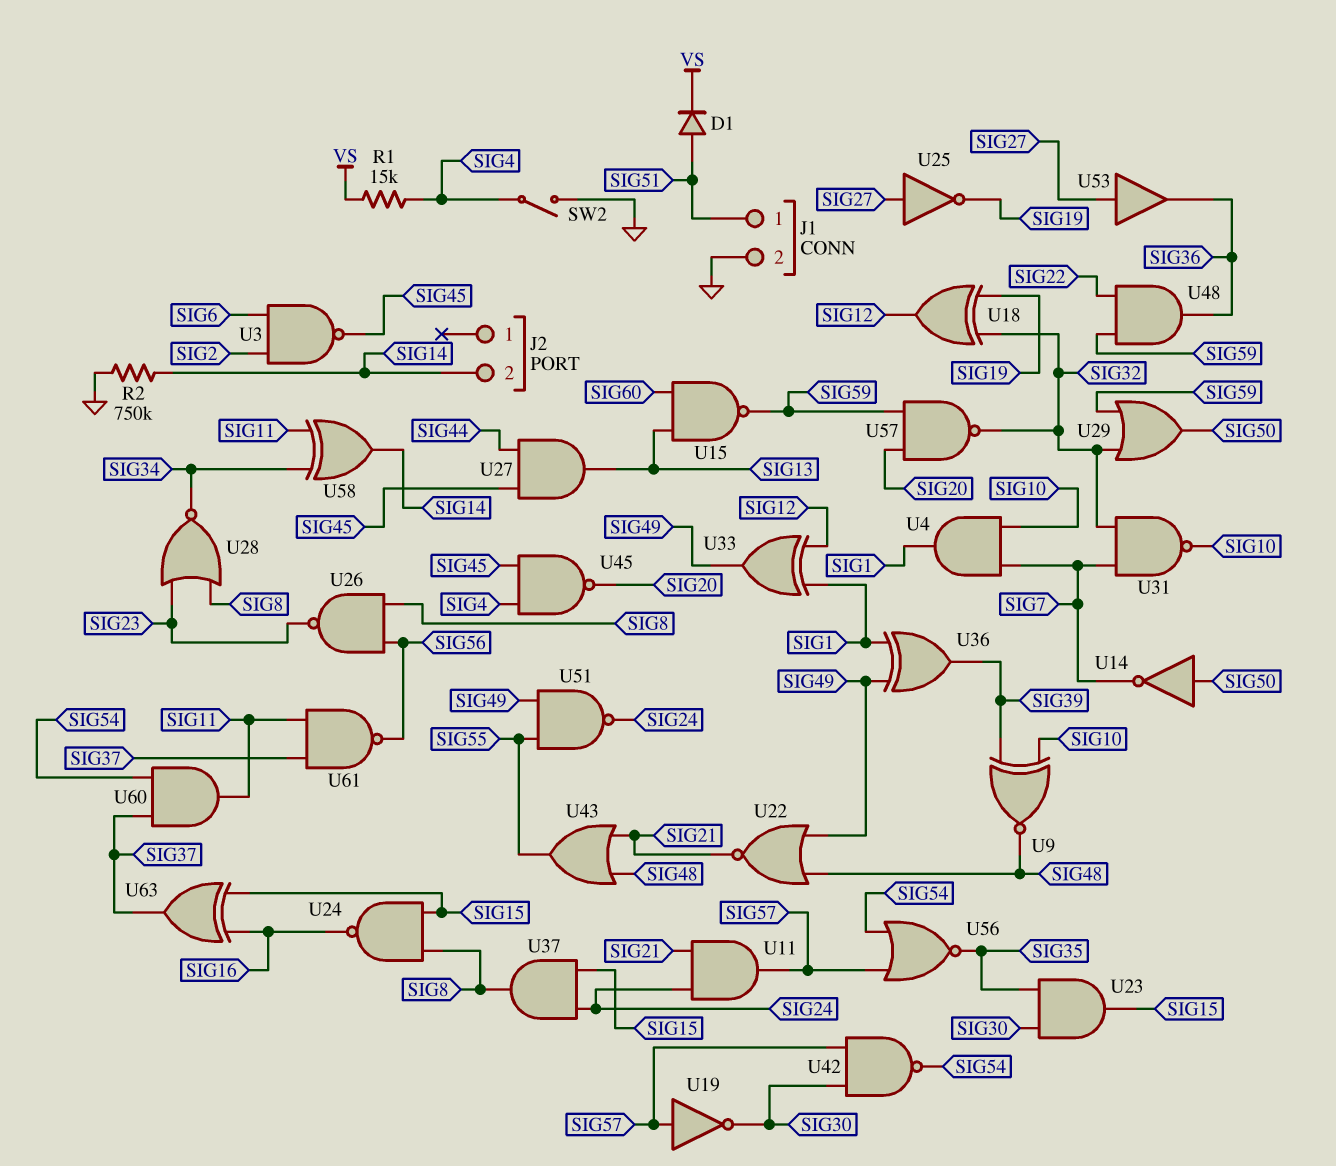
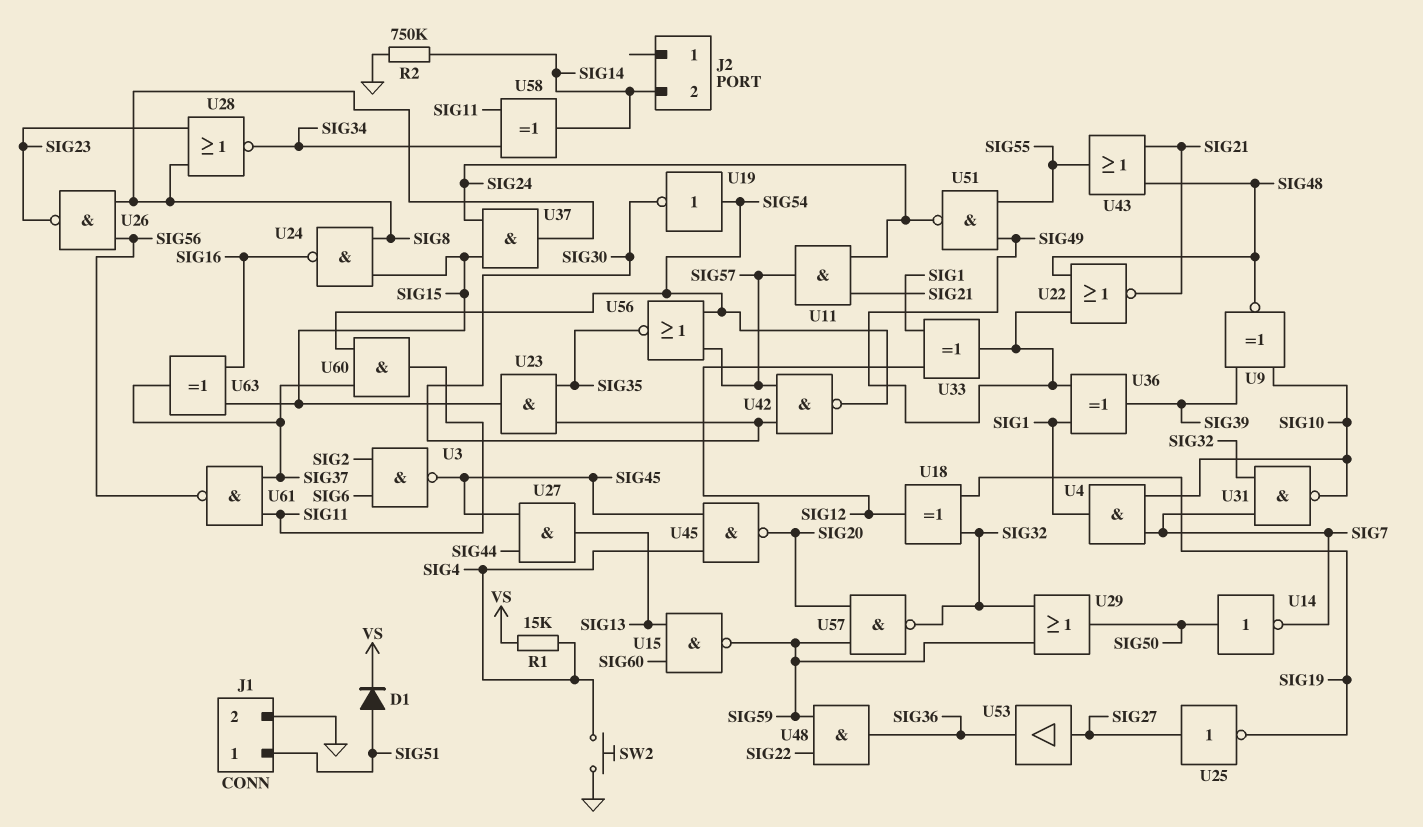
SW2: switch (GND, SIG4) -> button (GND, SIG4)
U19: NOT (in SIG57, out SIG30) -> NOT (in SIG54, out SIG30)

